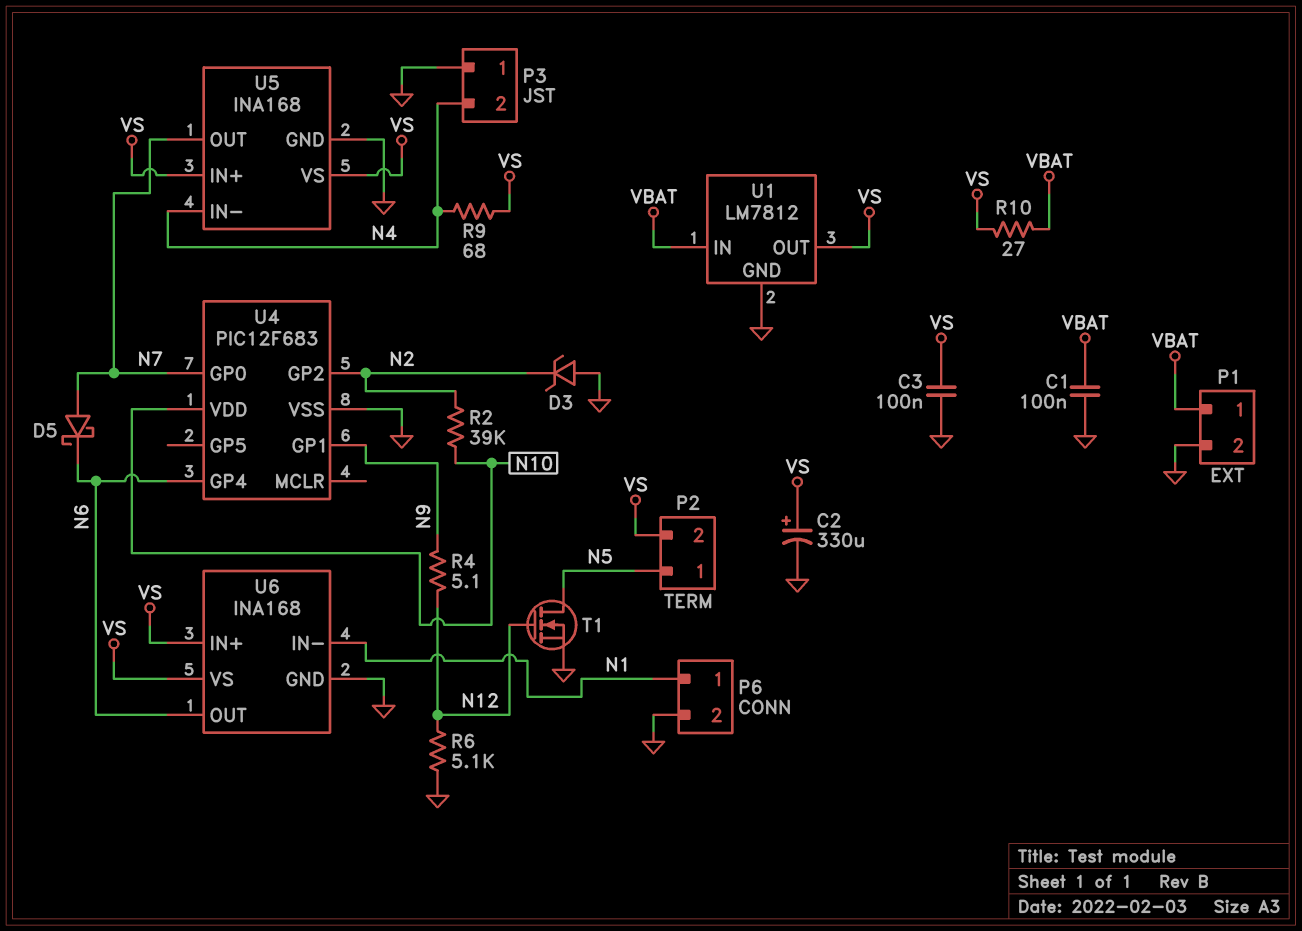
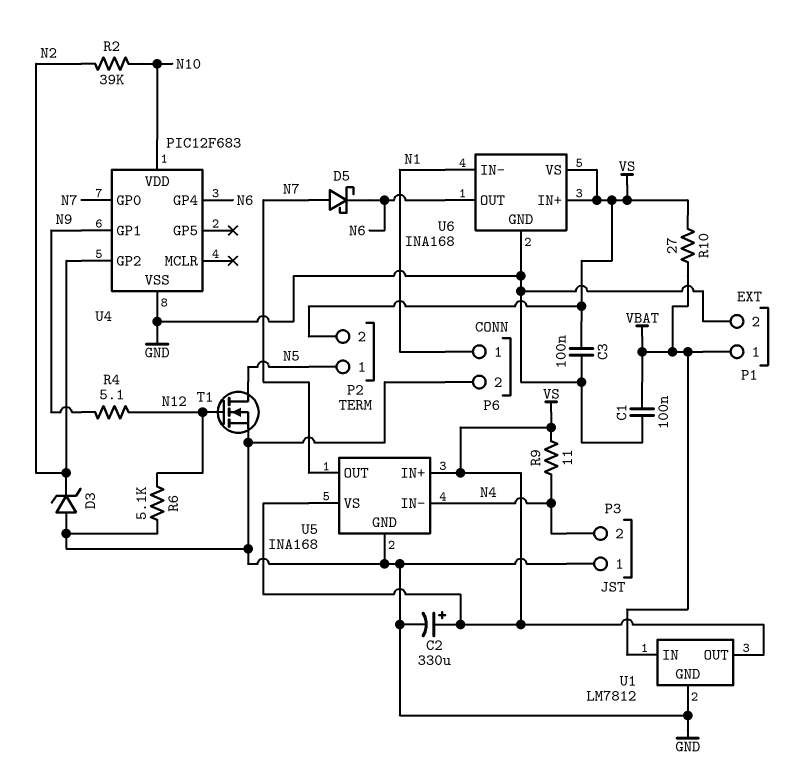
R9: 68 (N4, VS) -> 11 (N4, VS)

